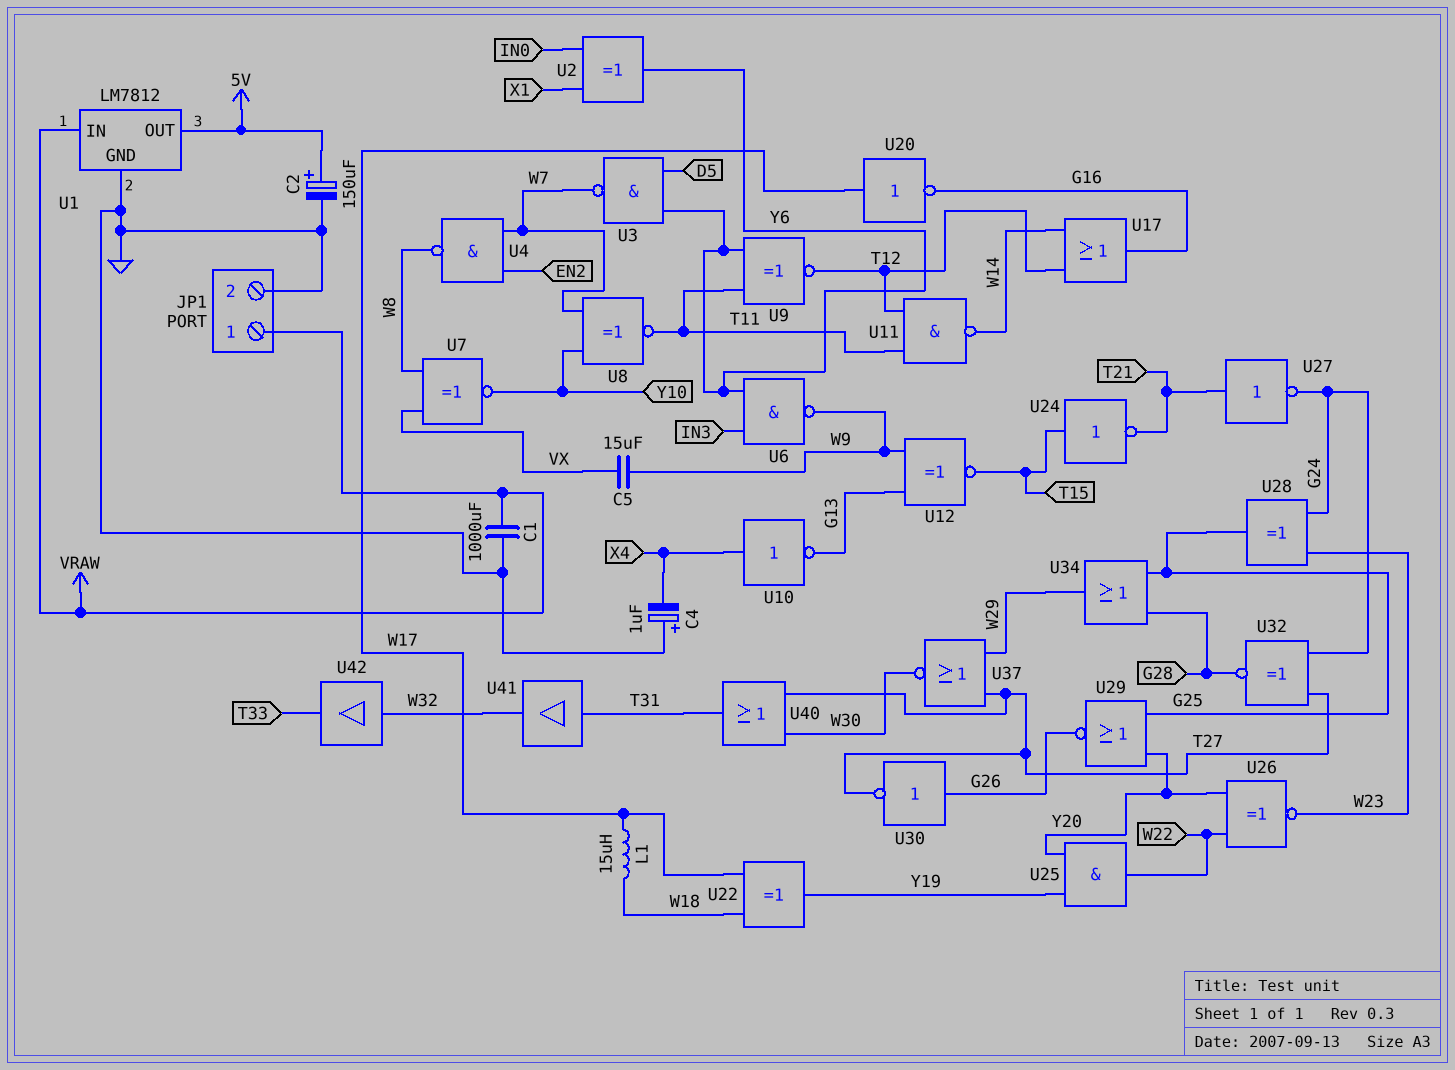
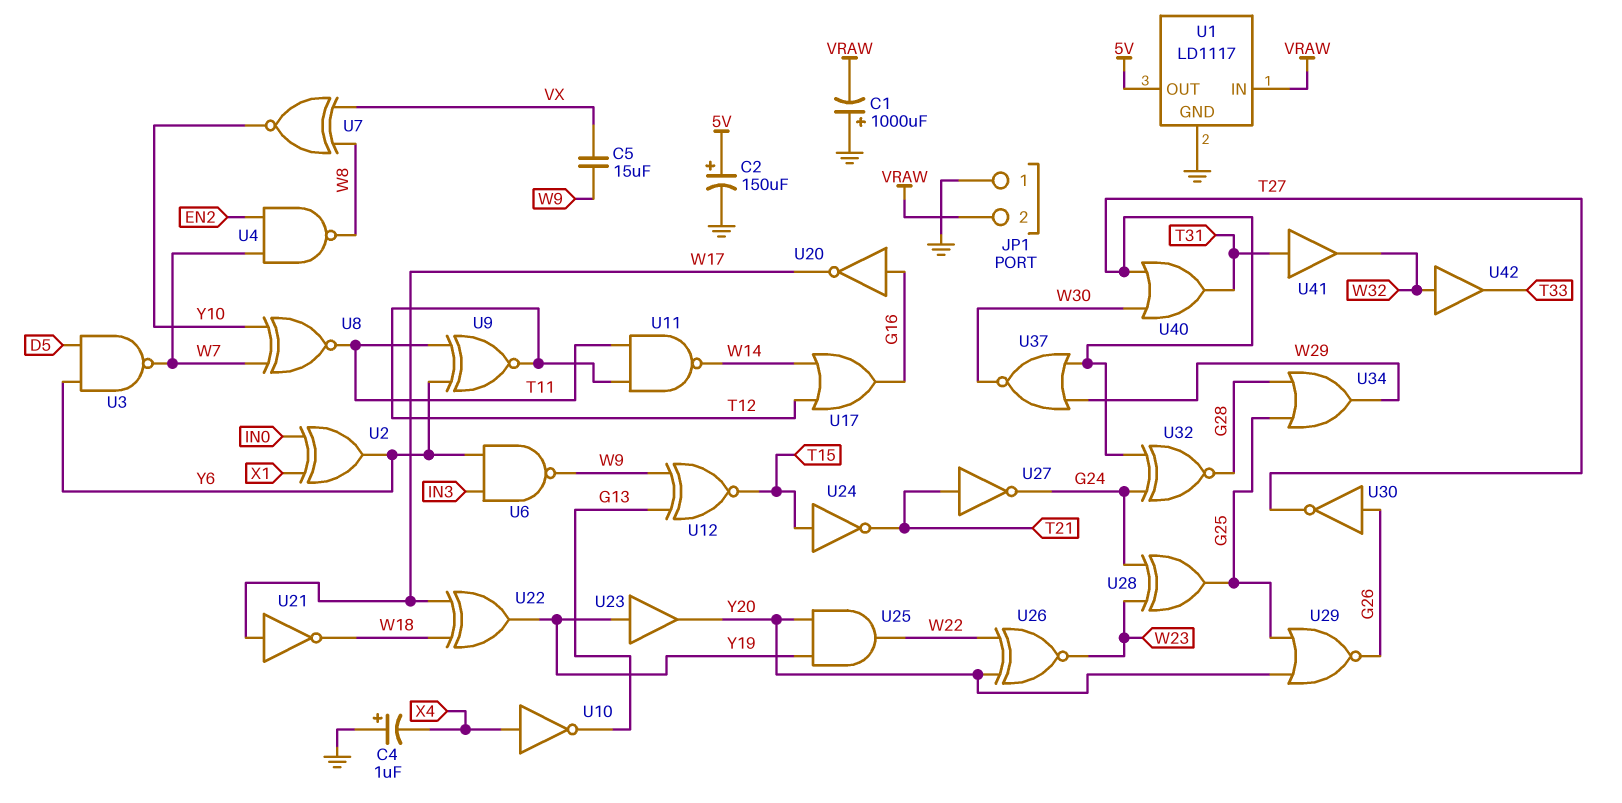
C1: 1000uF (GND, VRAW) -> 1000uF (plus GND, minus VRAW)
JP1 pin 1: VRAW -> GND
JP1 pin 2: GND -> VRAW
L1: 15uH (W17, W18) -> none
U1: LM7812 -> LD1117
U20: NOT (in W17, out G16) -> NOT (in G16, out W17)
U21: none -> NOT (in W17, out W18)
U23: none -> buffer (in Y19, out Y20)

